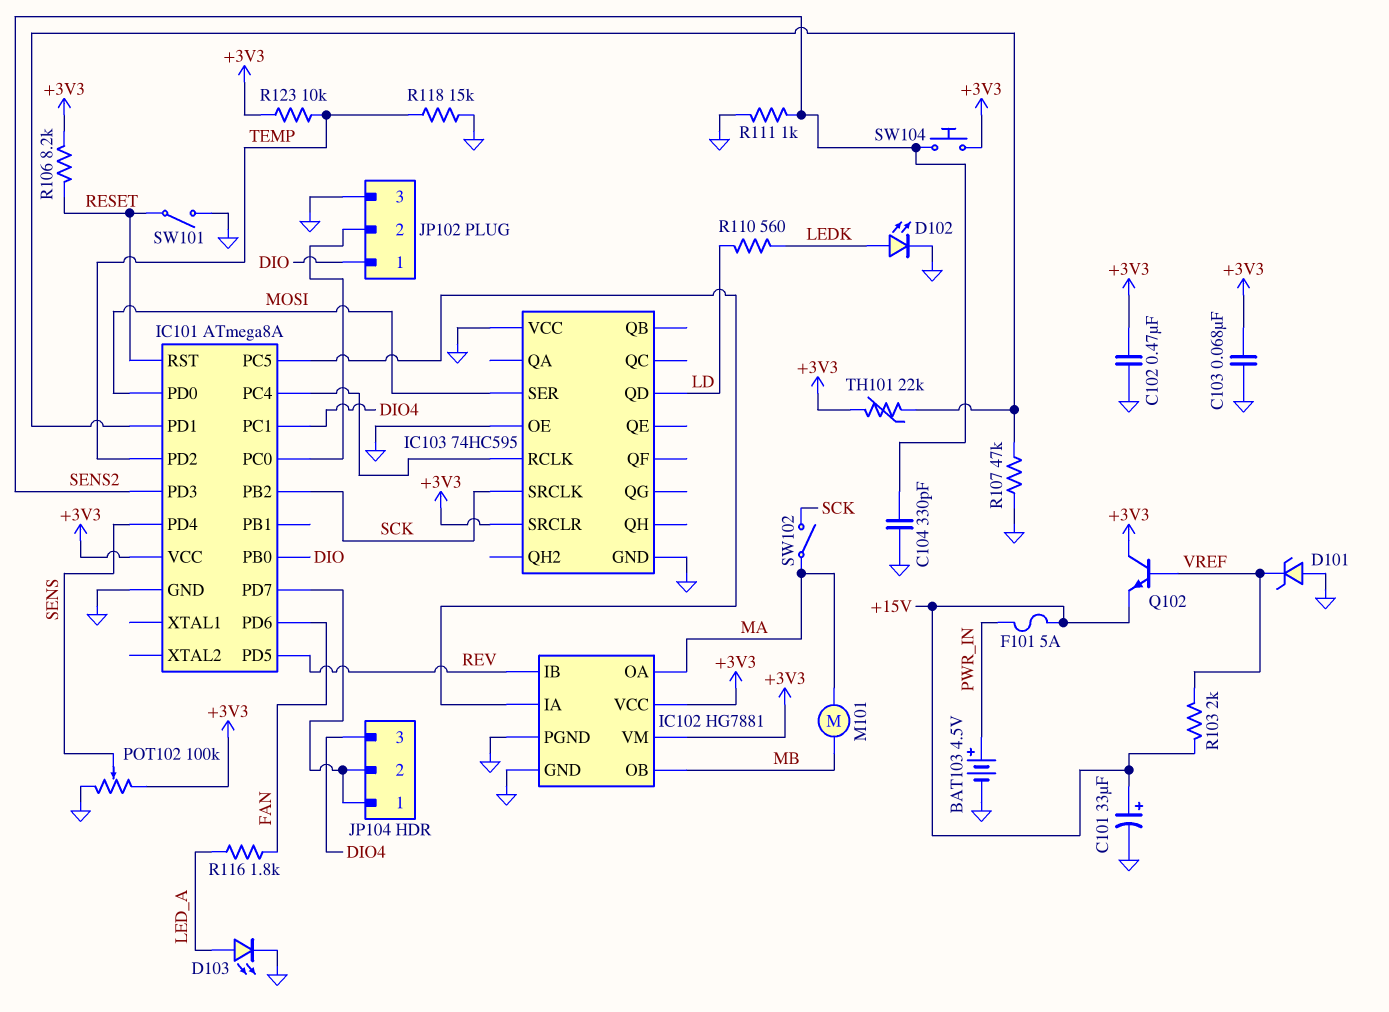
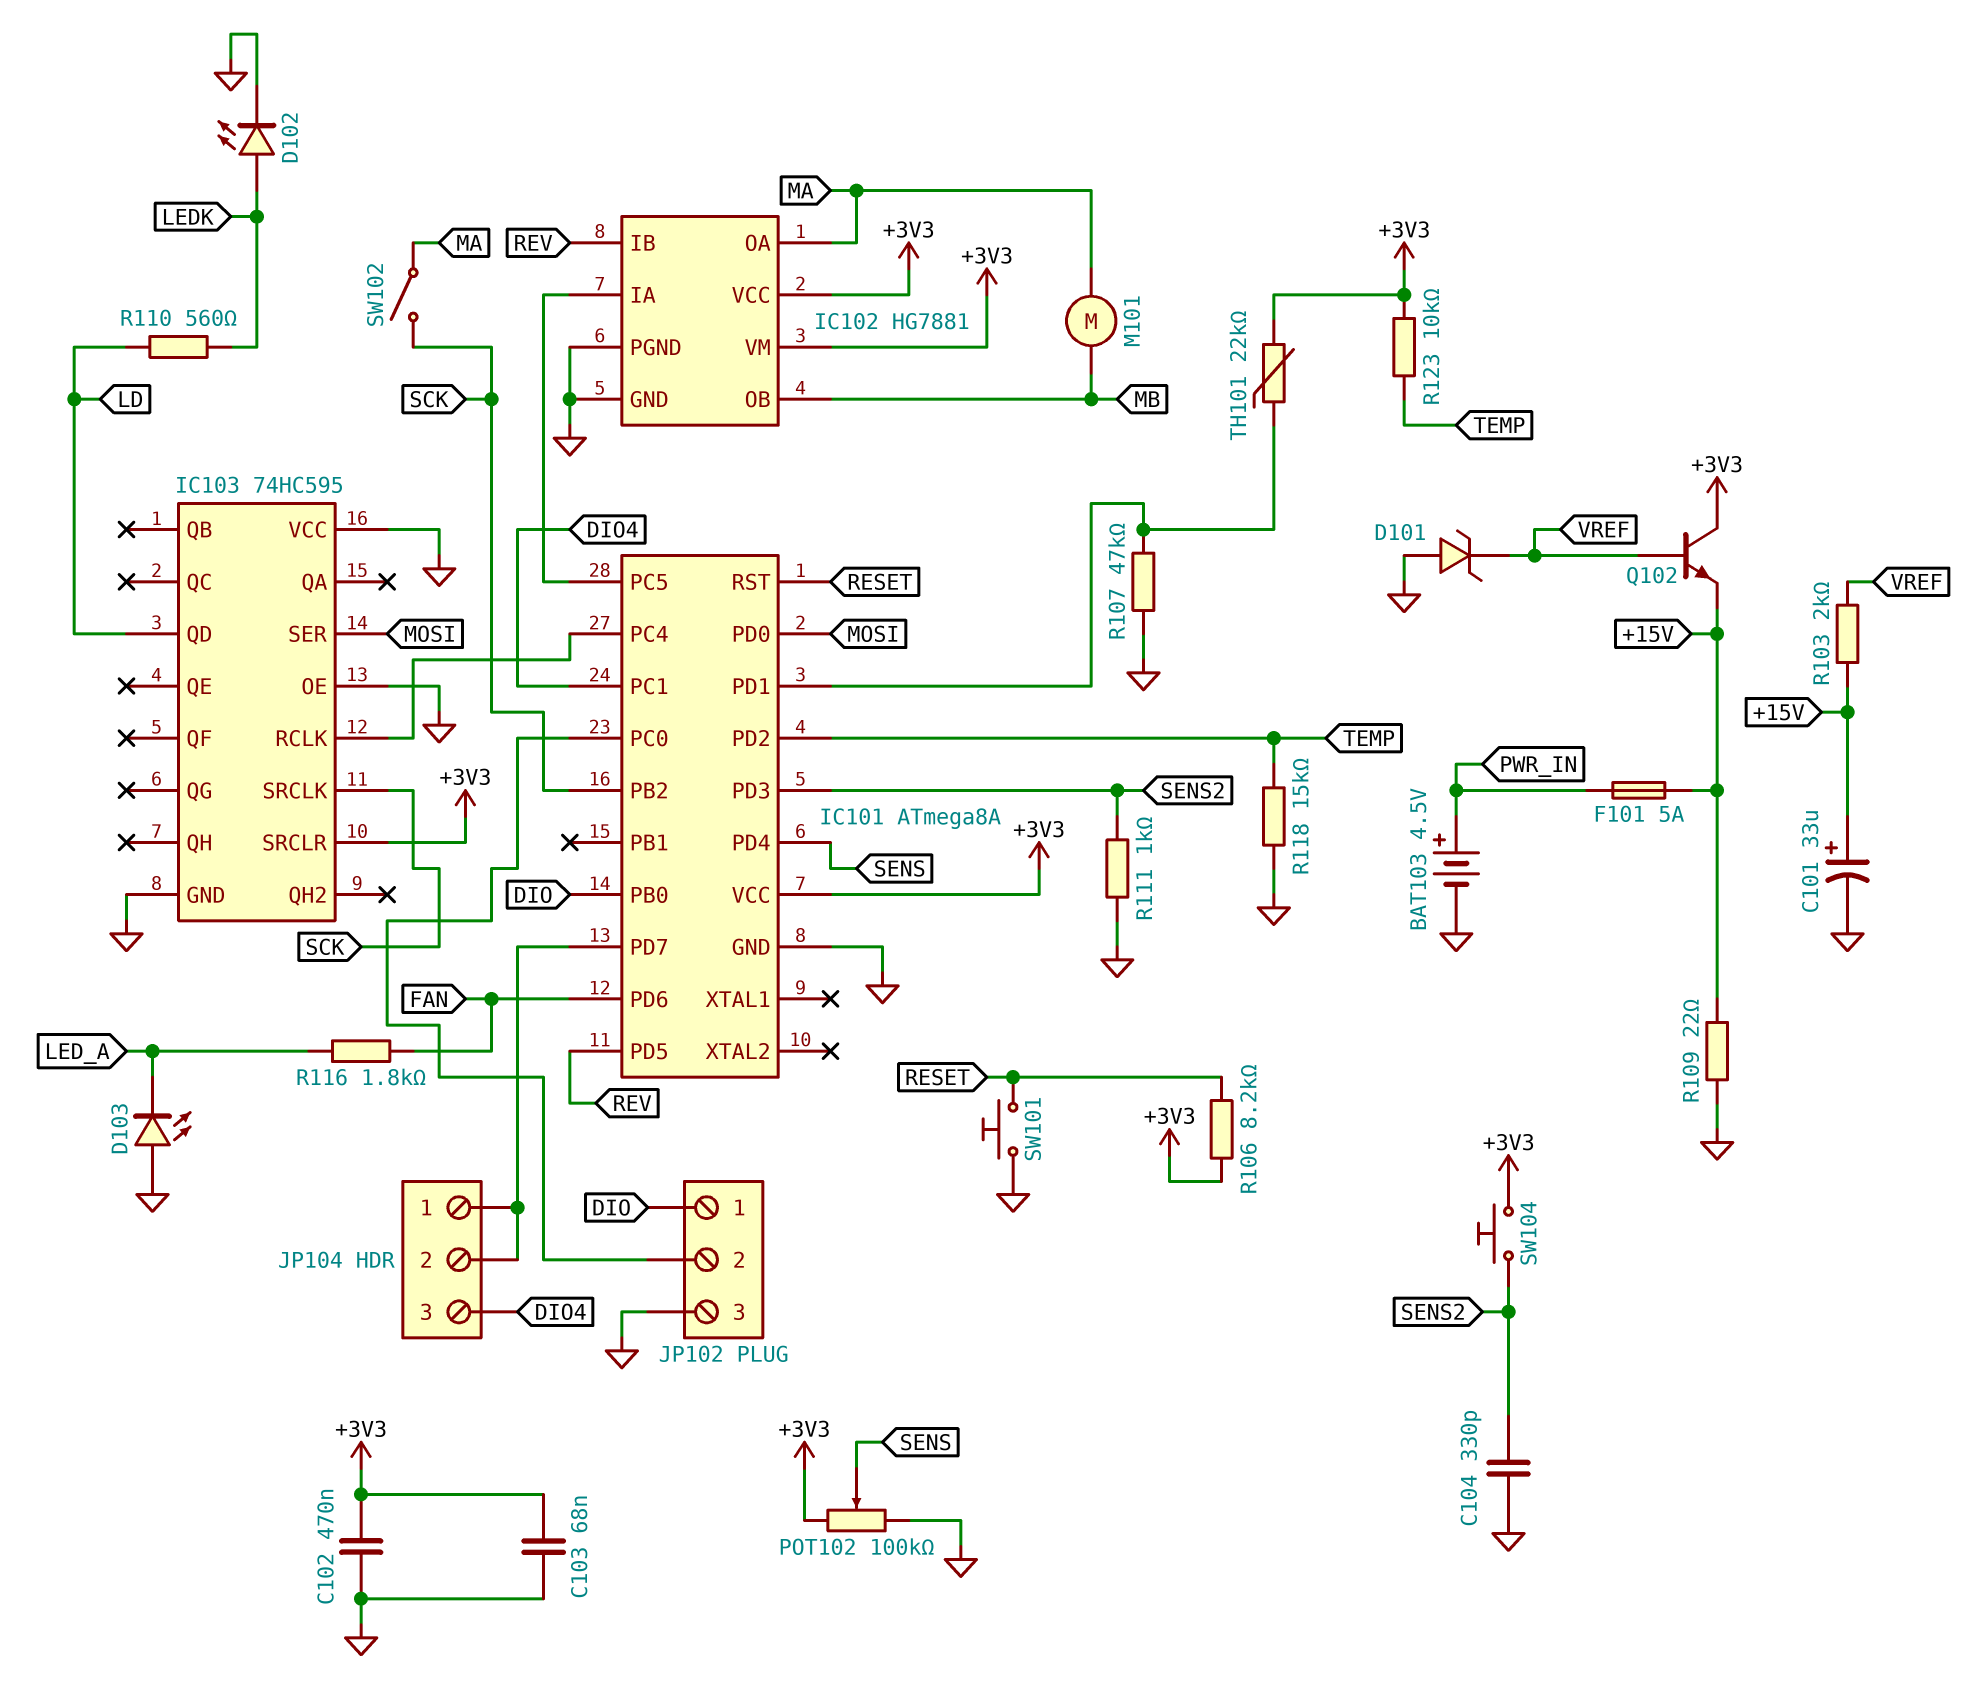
D103: LED (A LED_A, K GND) -> LED (A GND, K LED_A)
R109: none -> 22 (+15V, GND)
SW101: switch (GND, RESET) -> button (GND, RESET)

